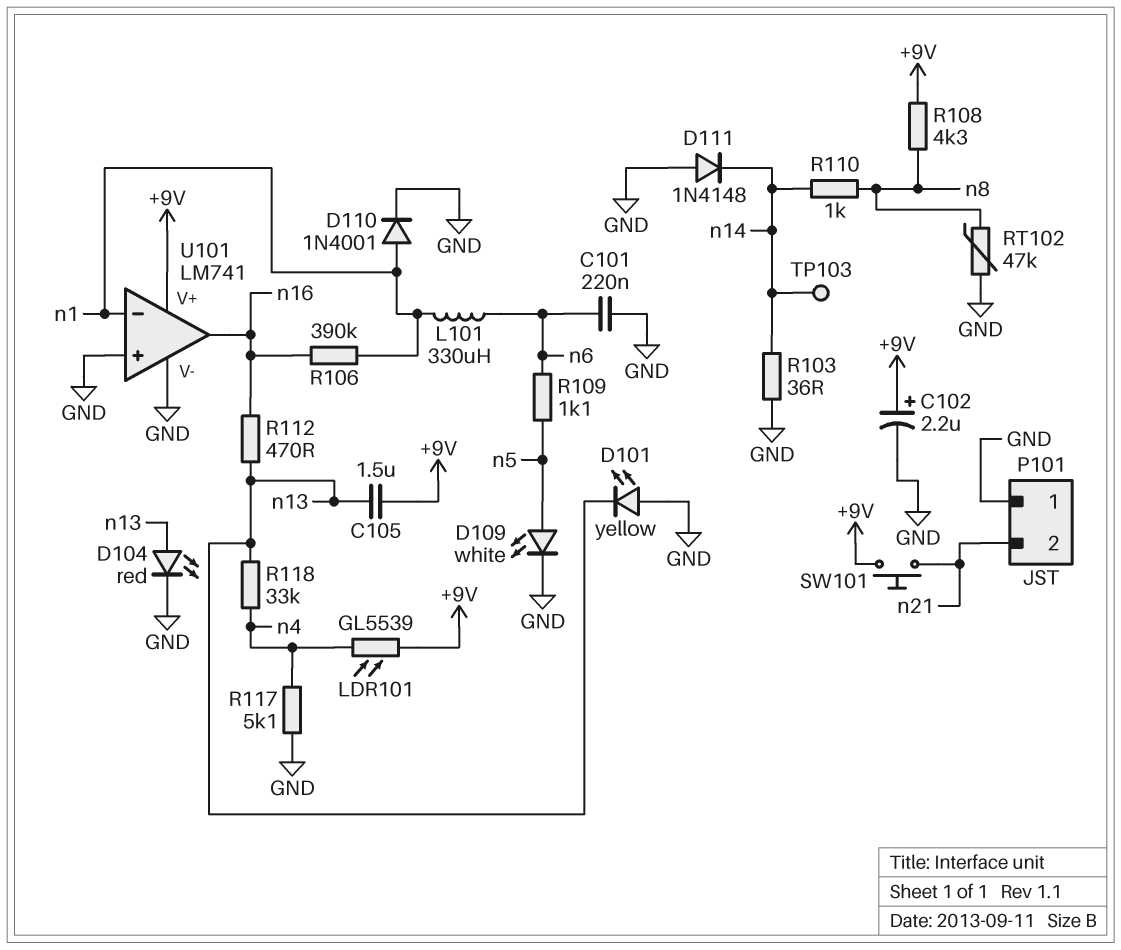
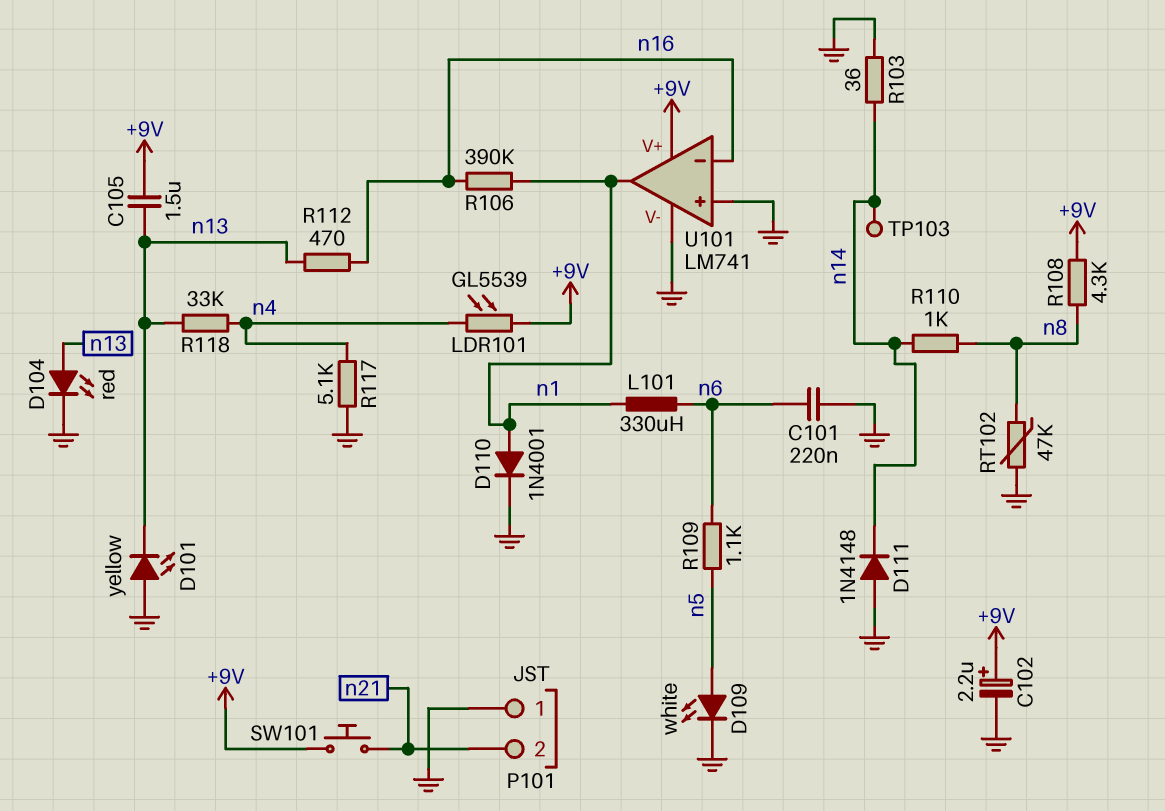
U101 pin in-: n1 -> n16
U101 pin out: n16 -> n1

